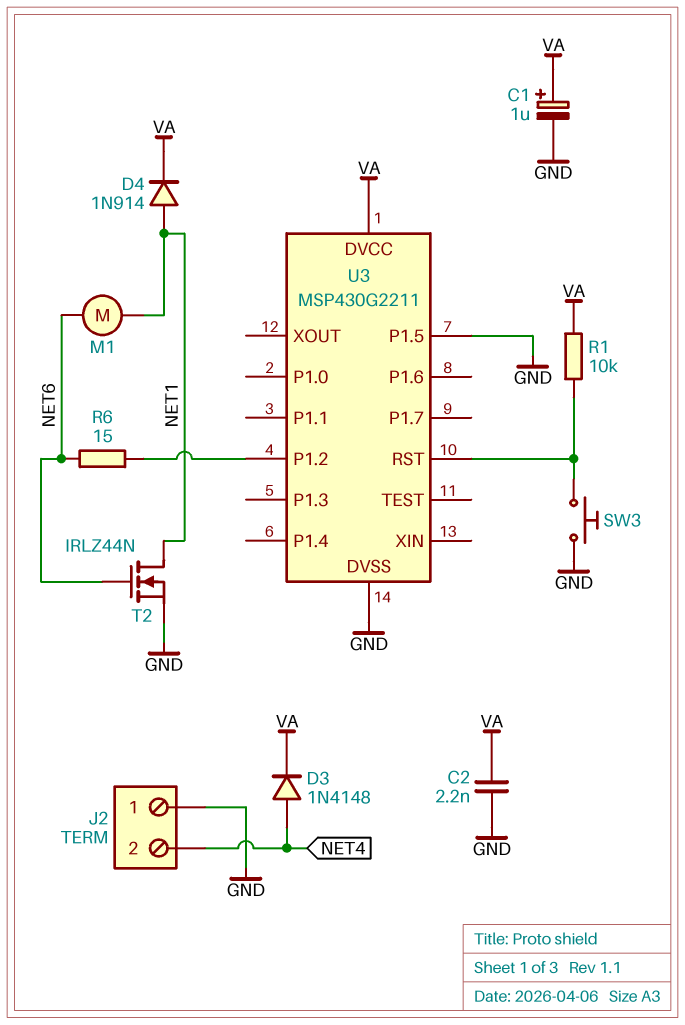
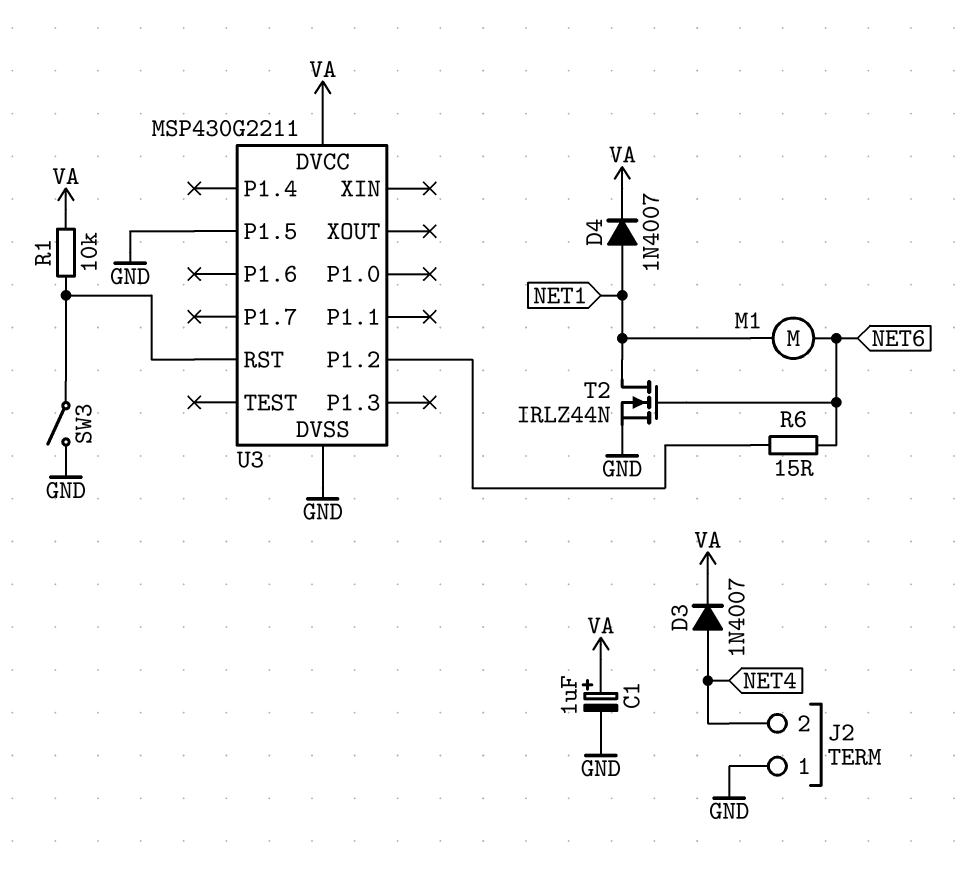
C2: 2.2nF (GND, VA) -> none
D3: diode 1N4148 (A NET4, K VA) -> diode 1N4007 (A NET4, K VA)
D4: diode 1N914 (A NET1, K VA) -> diode 1N4007 (A NET1, K VA)
SW3: button (GND, U3/RST) -> switch (GND, U3/RST)

